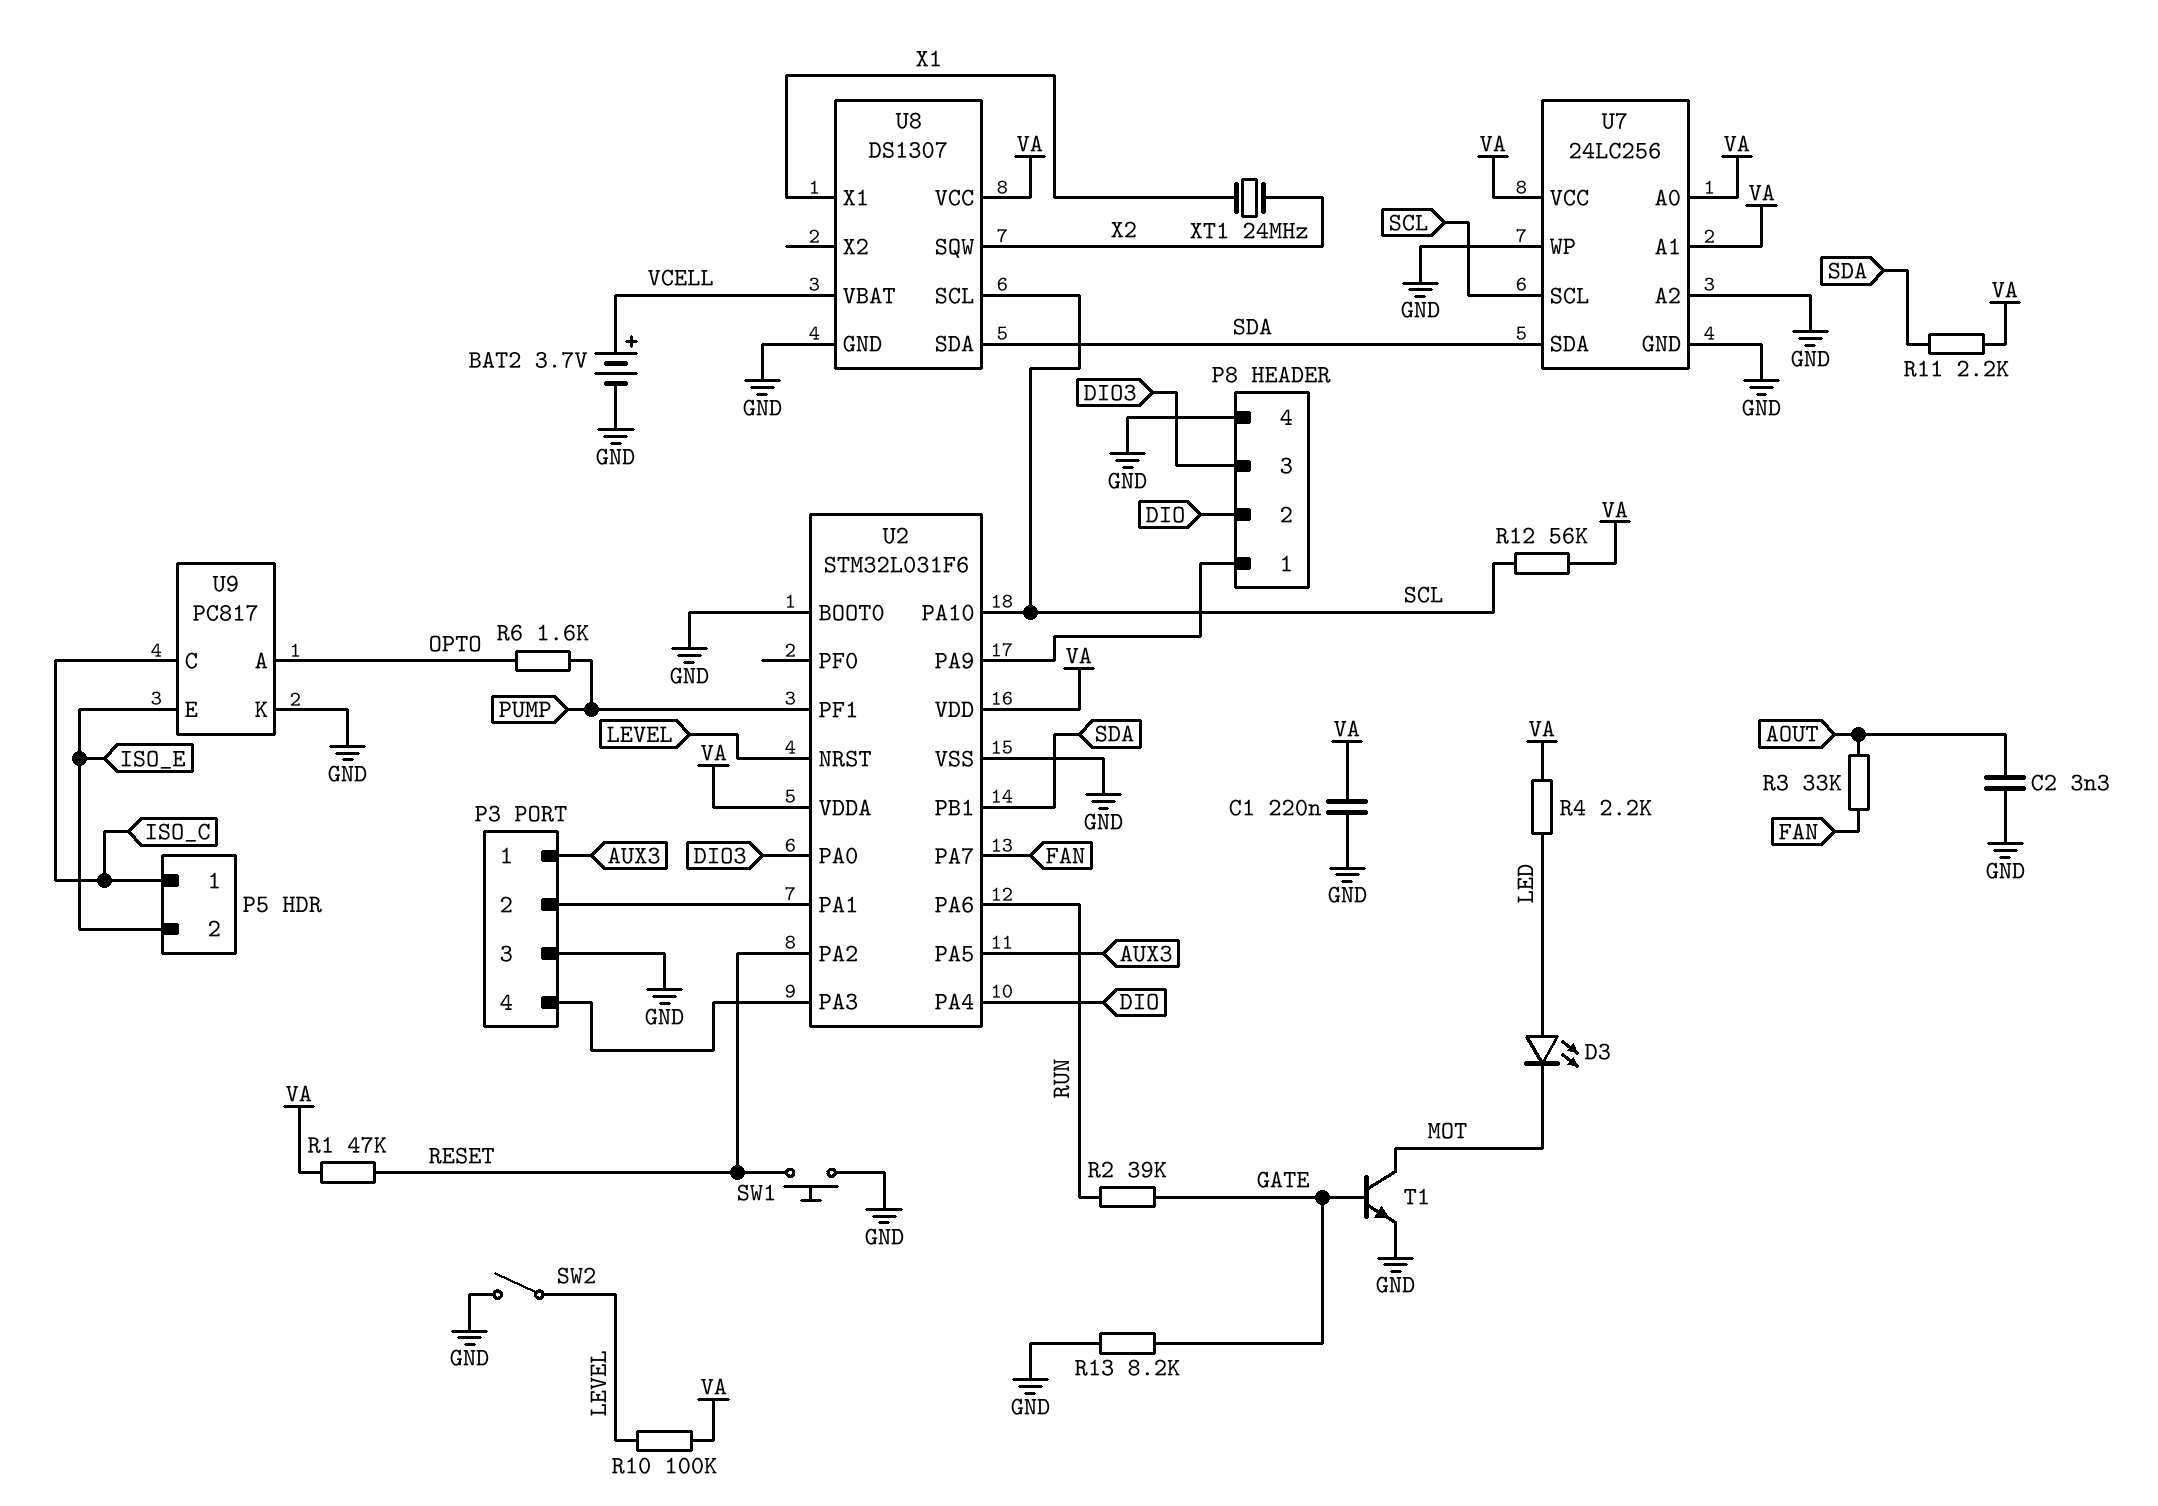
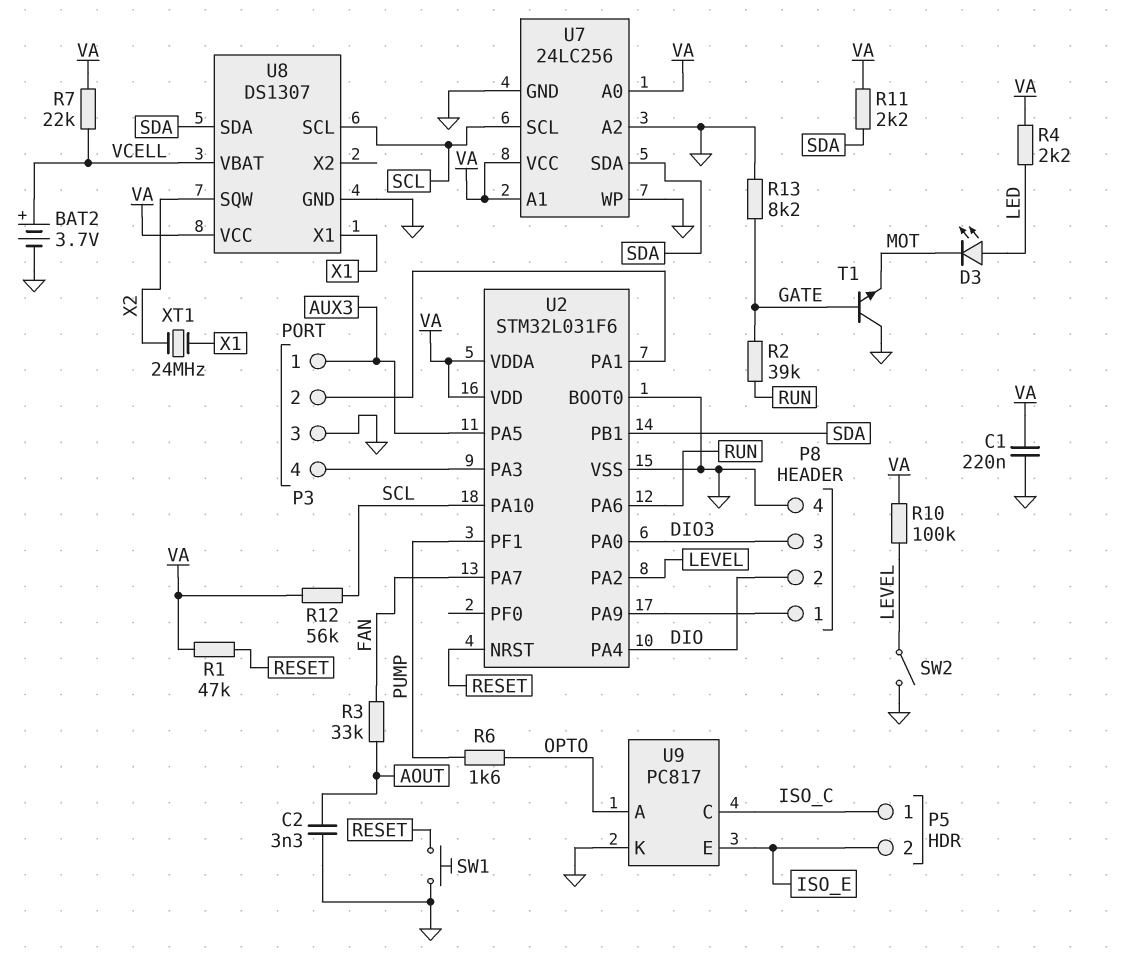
R7: none -> 22k (VA, VCELL)
T1: NPN (B GATE, C MOT, E GND) -> NPN (B GATE, C GND, E MOT)
U2 pin NRST: LEVEL -> RESET
U2 pin PA2: RESET -> LEVEL

